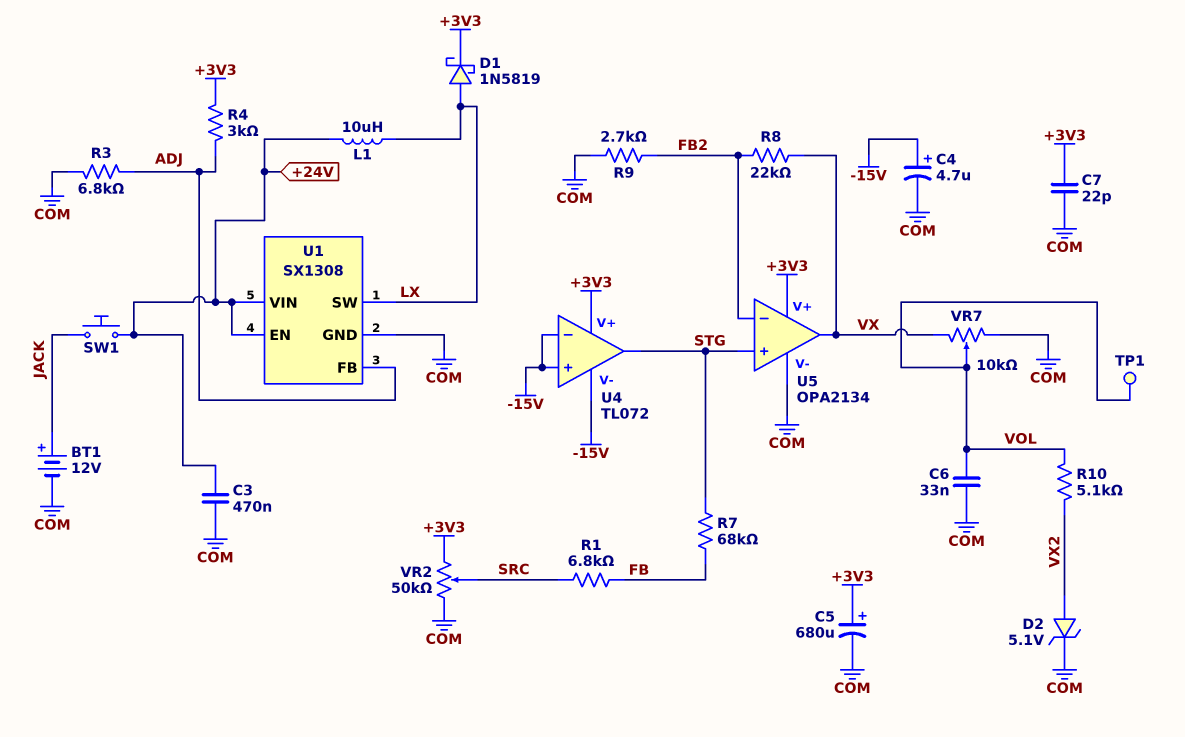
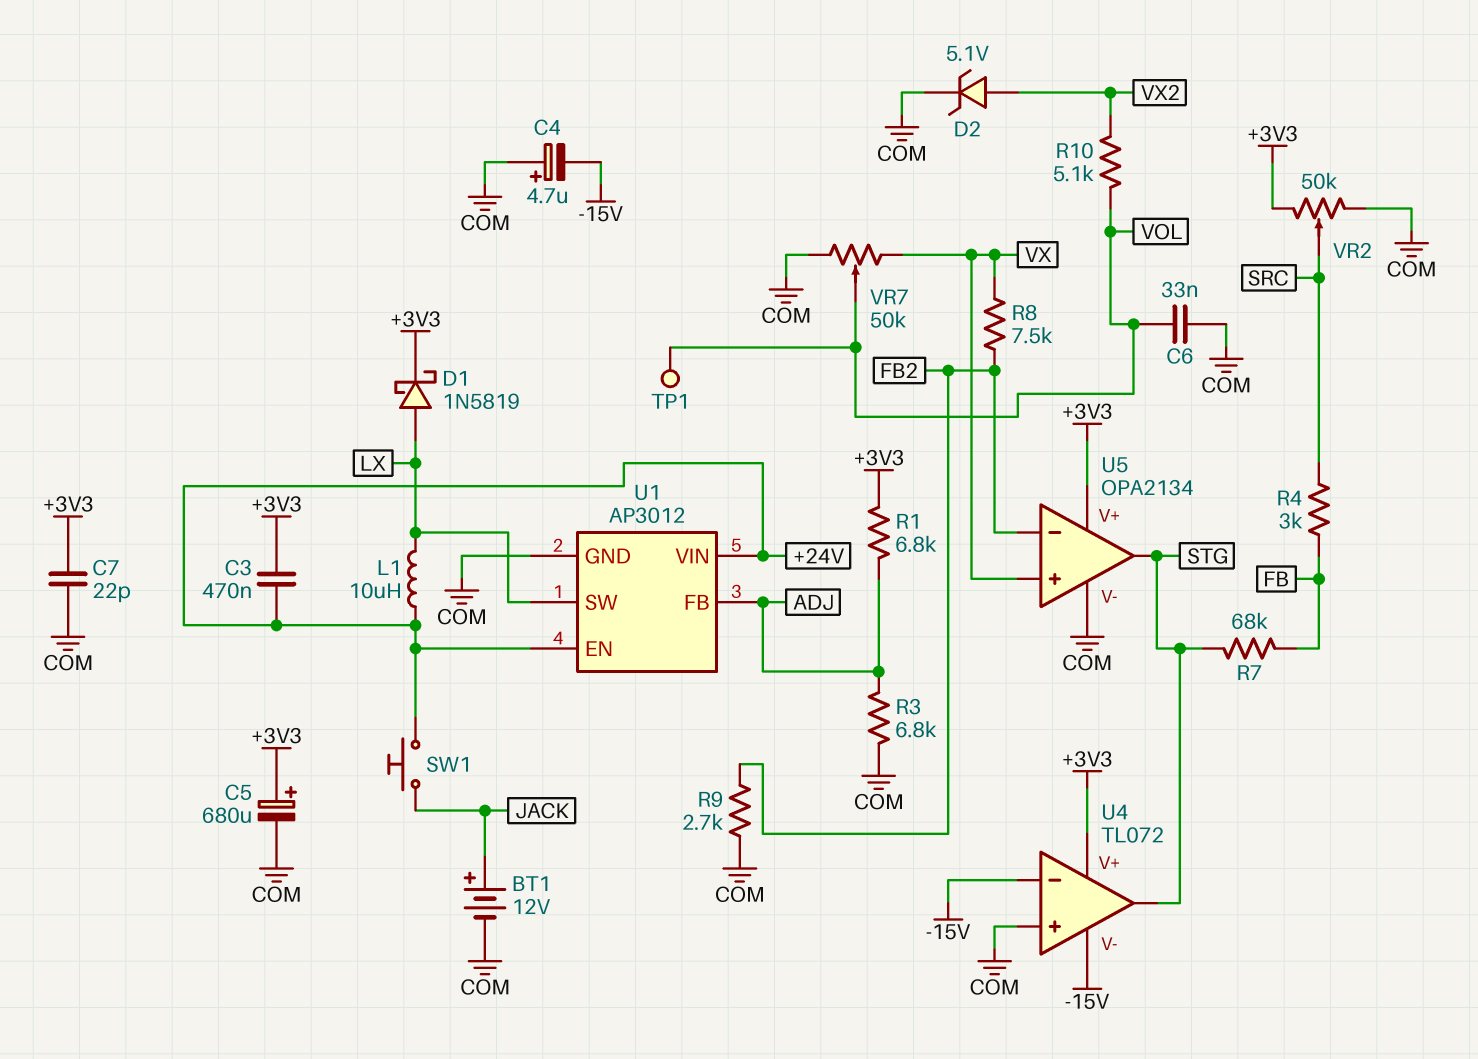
C3: 470nF (+24V, COM) -> 470nF (+3V3, +24V)
C4: 4.7uF (plus -15V, minus COM) -> 4.7uF (plus COM, minus -15V)
R1: 6.8k (FB, SRC) -> 6.8k (+3V3, ADJ)
R4: 3k (+3V3, ADJ) -> 3k (FB, SRC)
R8: 22k (FB2, VX) -> 7.5k (FB2, VX)
U1: SX1308 -> AP3012
U4 pin in+: -15V -> COM
U5 pin in+: STG -> VX
U5 pin out: VX -> STG
VR7: 10k (COM, VX, wiper VOL) -> 50k (COM, VX, wiper VOL)

